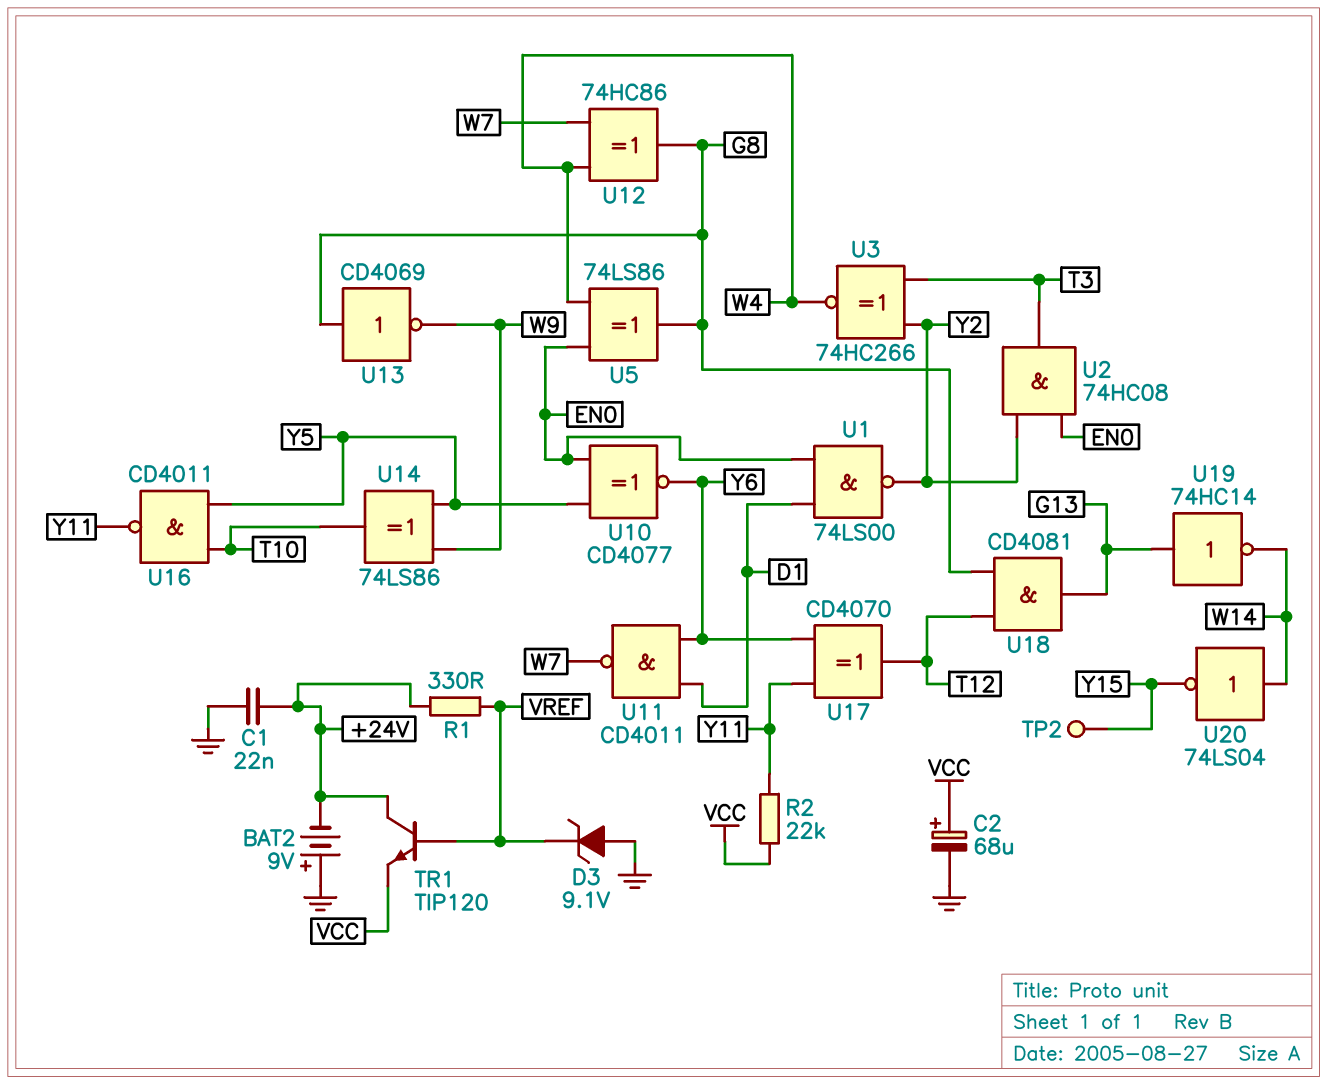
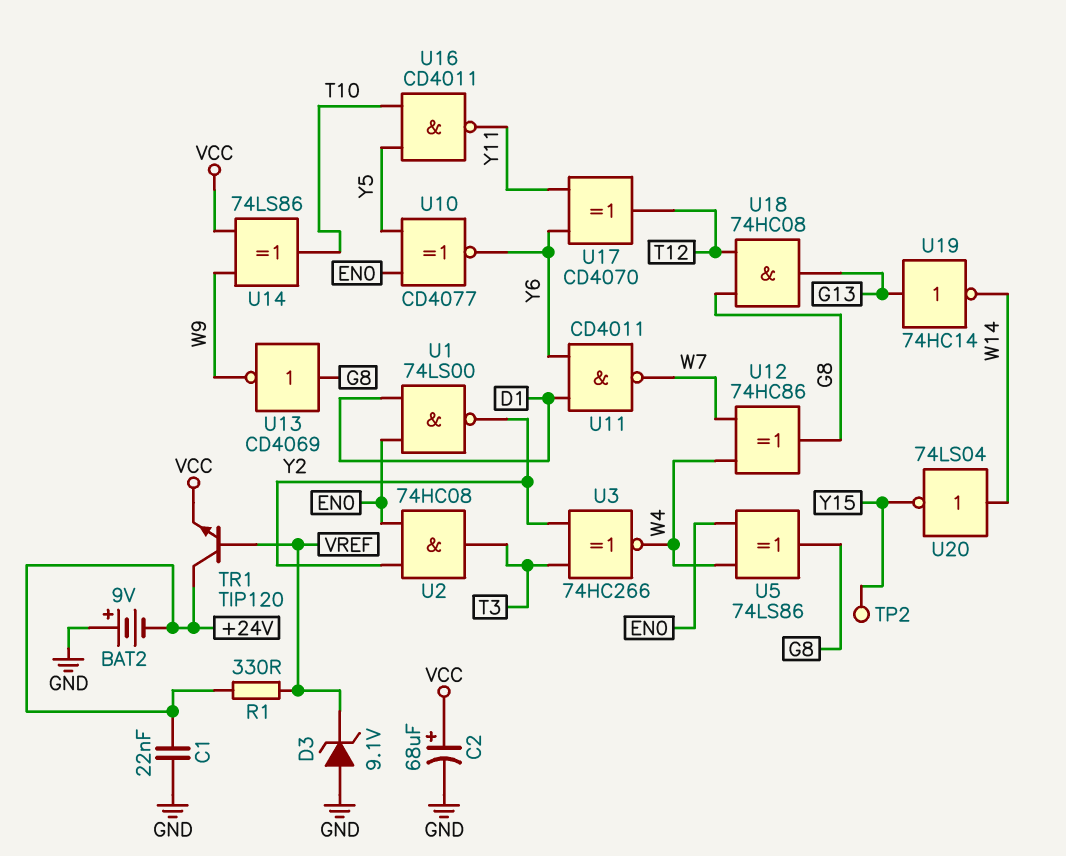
R2: 22k (VCC, Y11) -> none
U14: XOR 74LS86 (in W9, in Y5, out T10) -> XOR 74LS86 (in VCC, in W9, out T10)
U18: AND CD4081 (in G8, in T12, out G13) -> AND 74HC08 (in G8, in T12, out G13)

